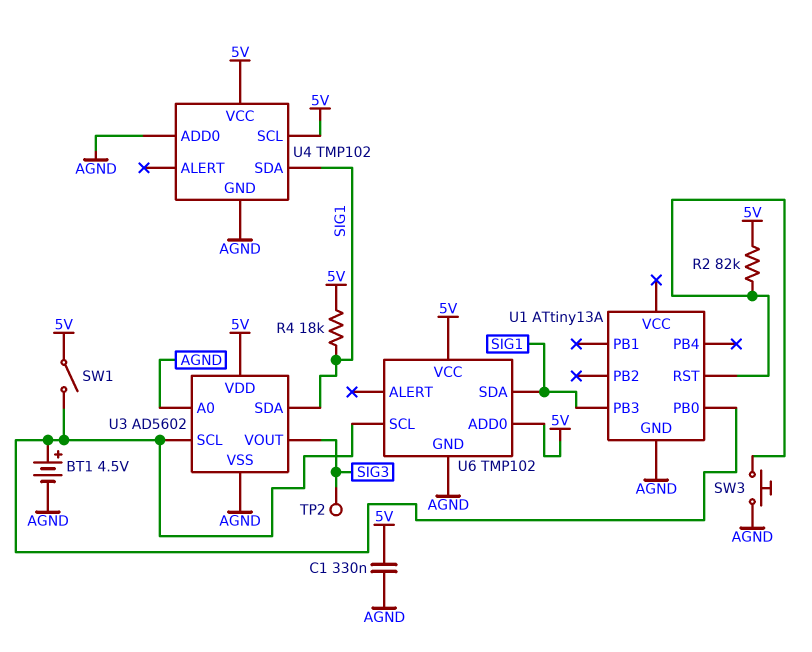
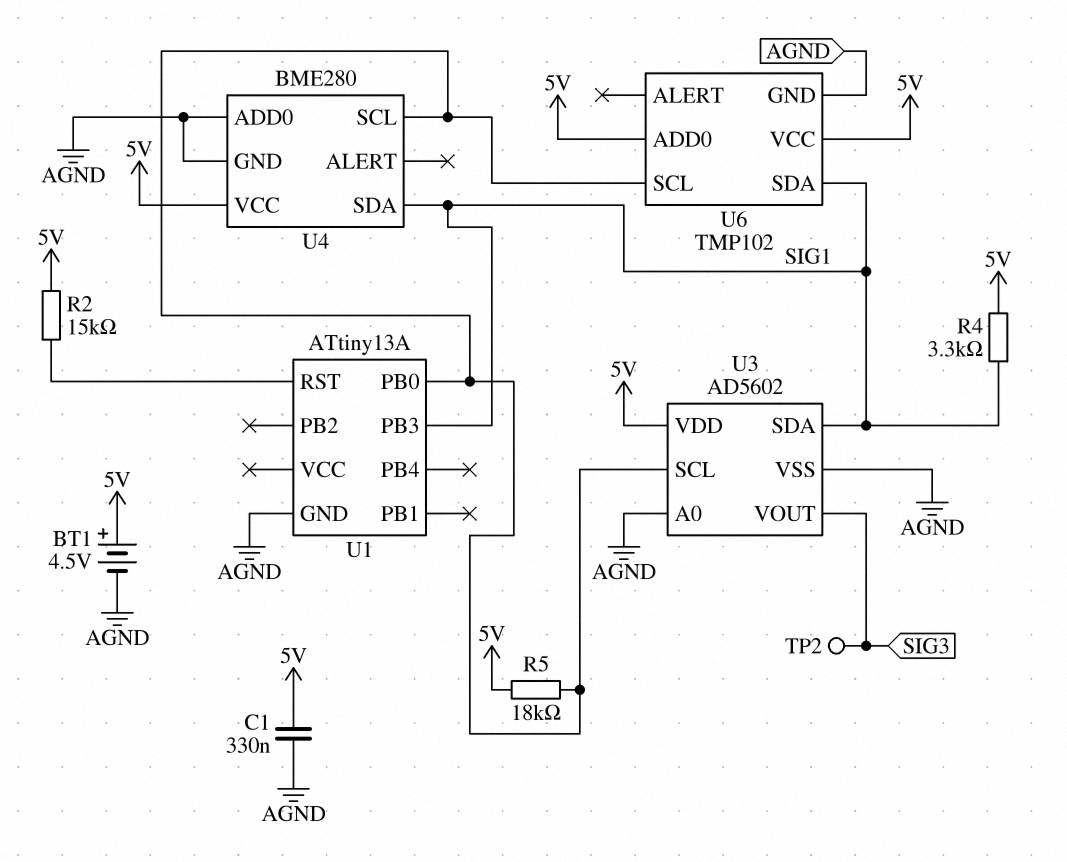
BT1: 4.5V (plus U1/PB0, minus AGND) -> 4.5V (plus 5V, minus AGND)
R2: 82k (5V, U1/RST) -> 15k (5V, U1/RST)
R4: 18k (5V, SIG1) -> 3.3k (5V, SIG1)
R5: none -> 18k (5V, U1/PB0)
SW1: switch (5V, U1/PB0) -> none
SW3: button (AGND, U1/RST) -> none
U4: TMP102 -> BME280
U4 pin SCL: 5V -> U1/PB0

